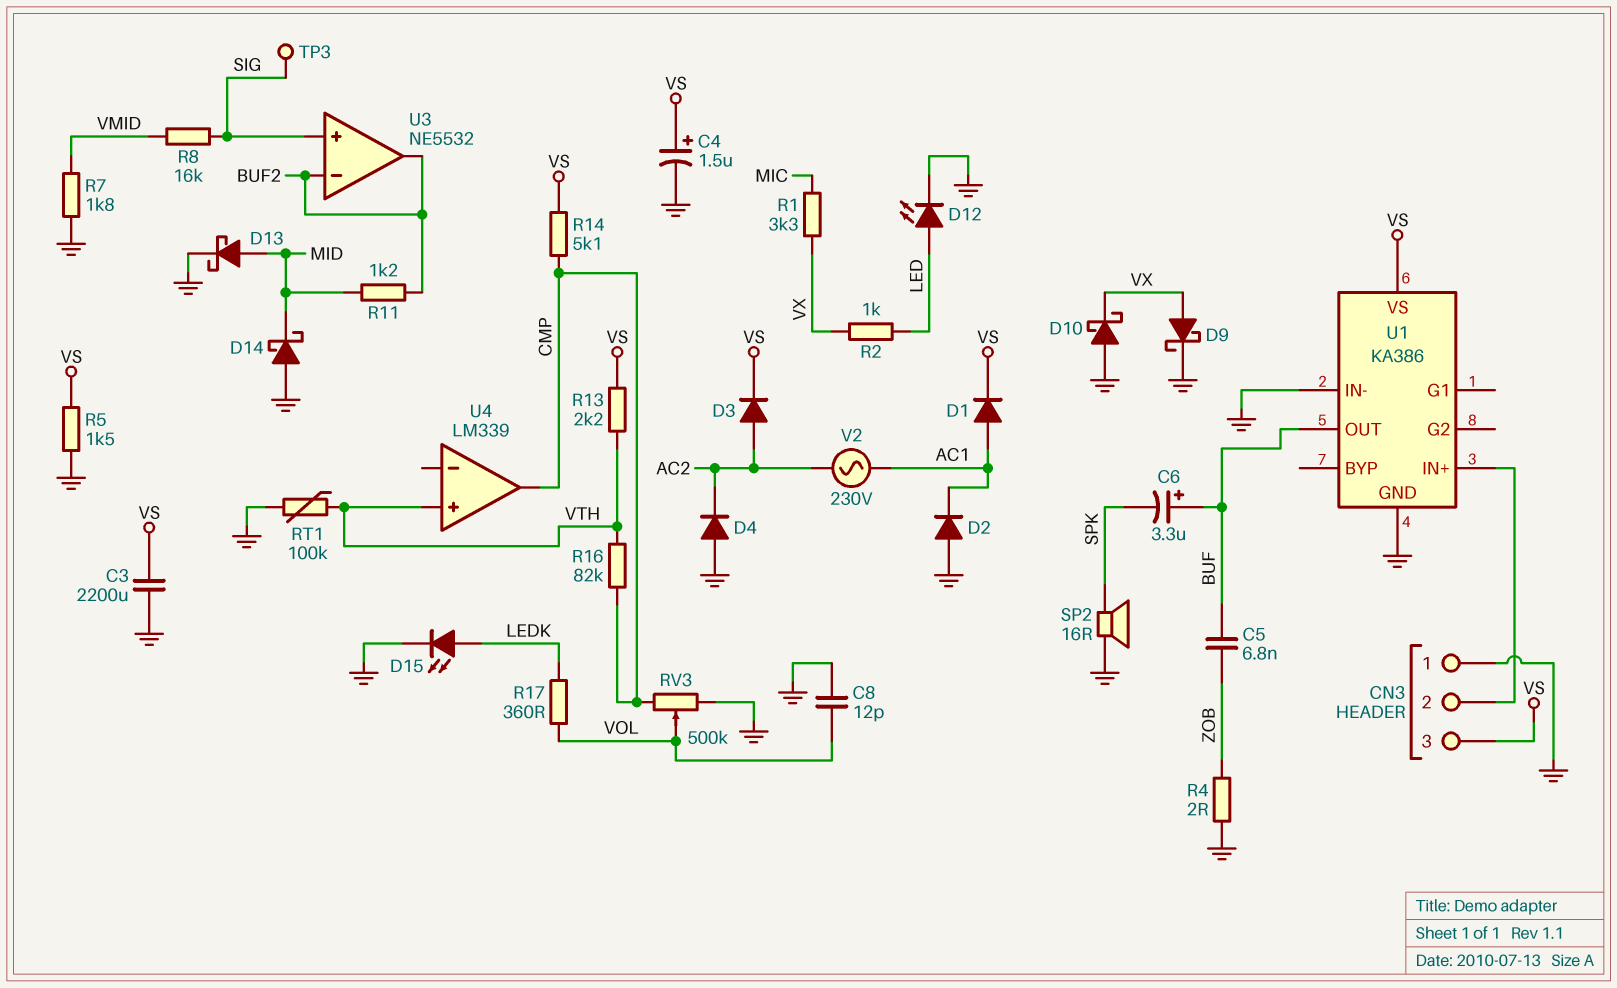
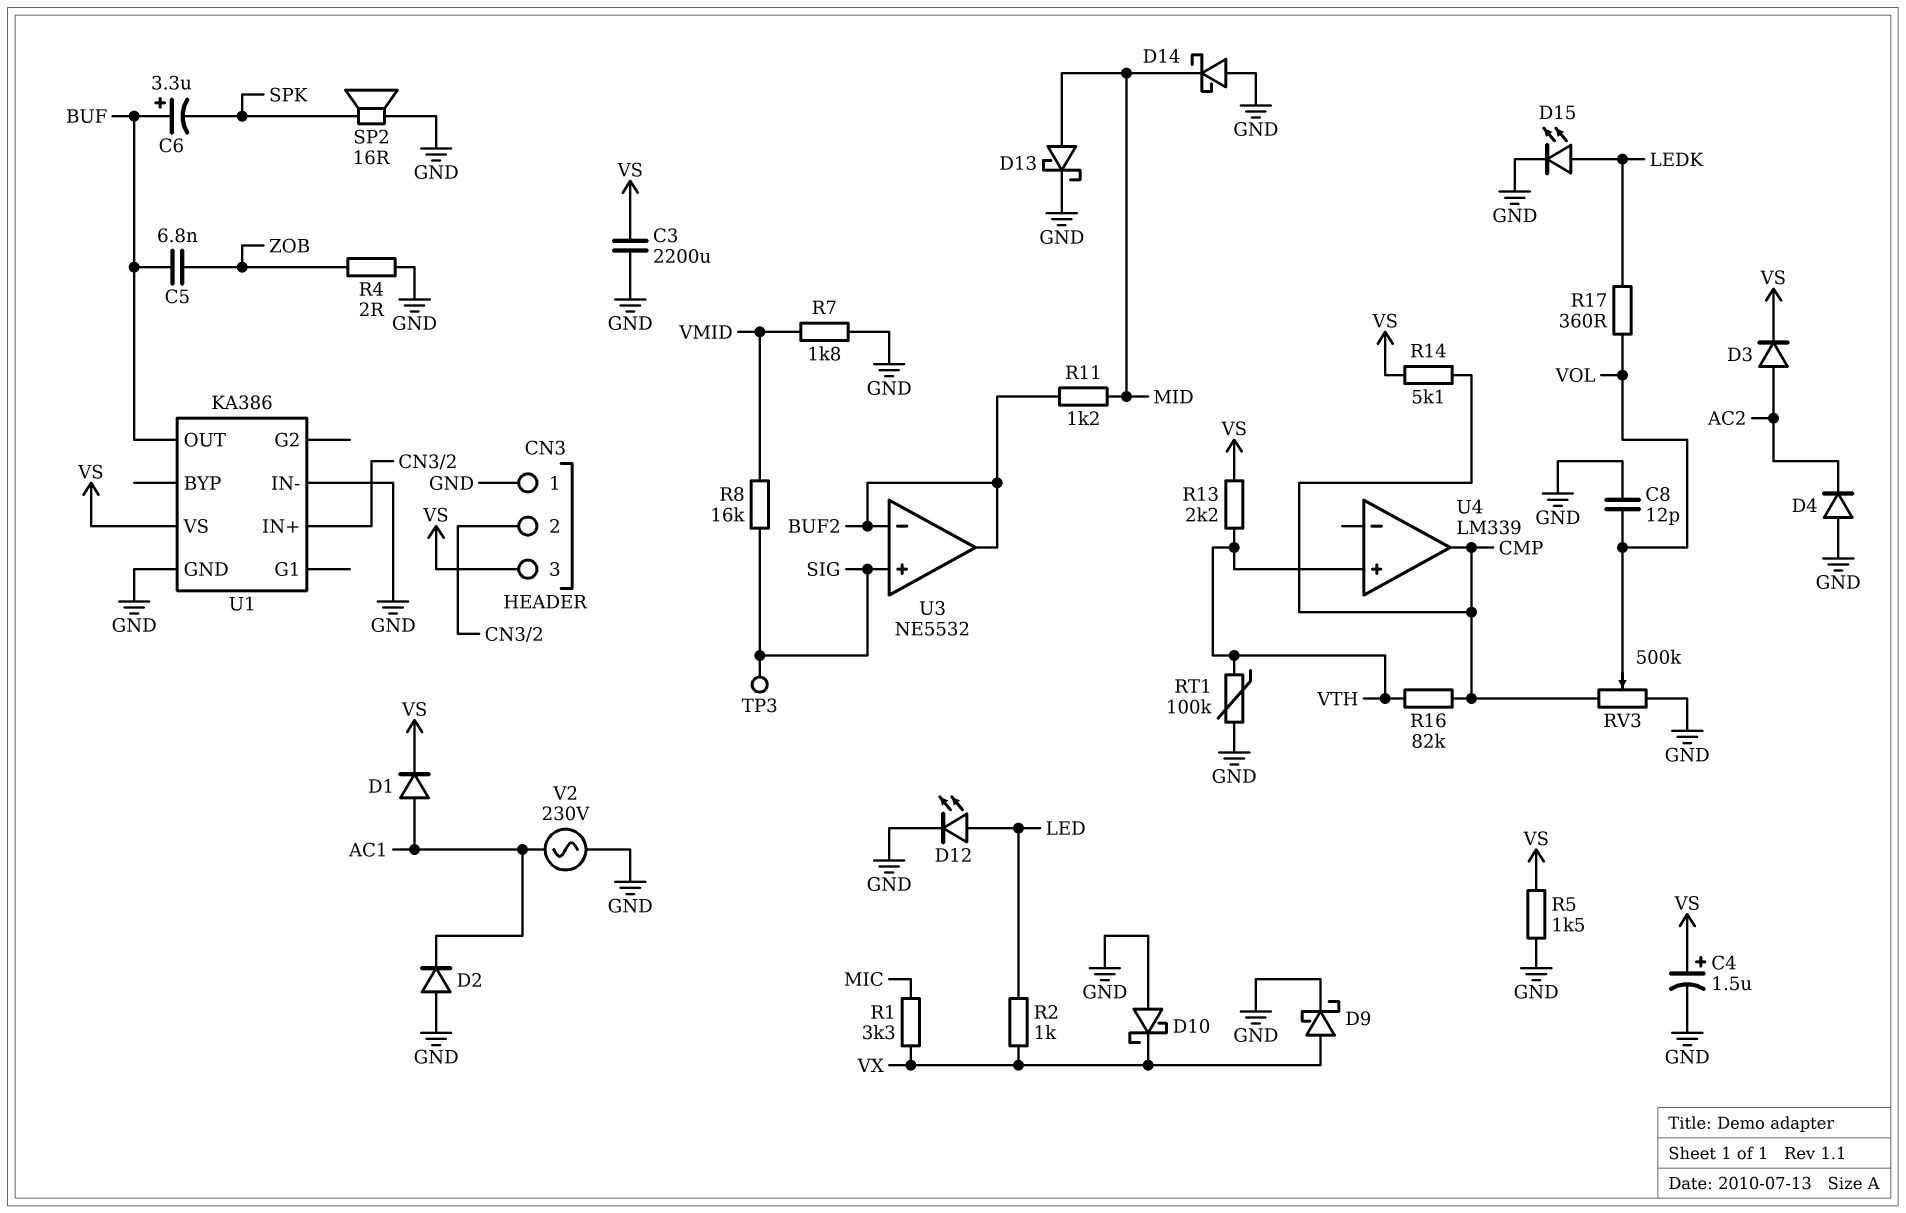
V2: AC 230V (AC1, AC2) -> AC 230V (AC1, GND)

